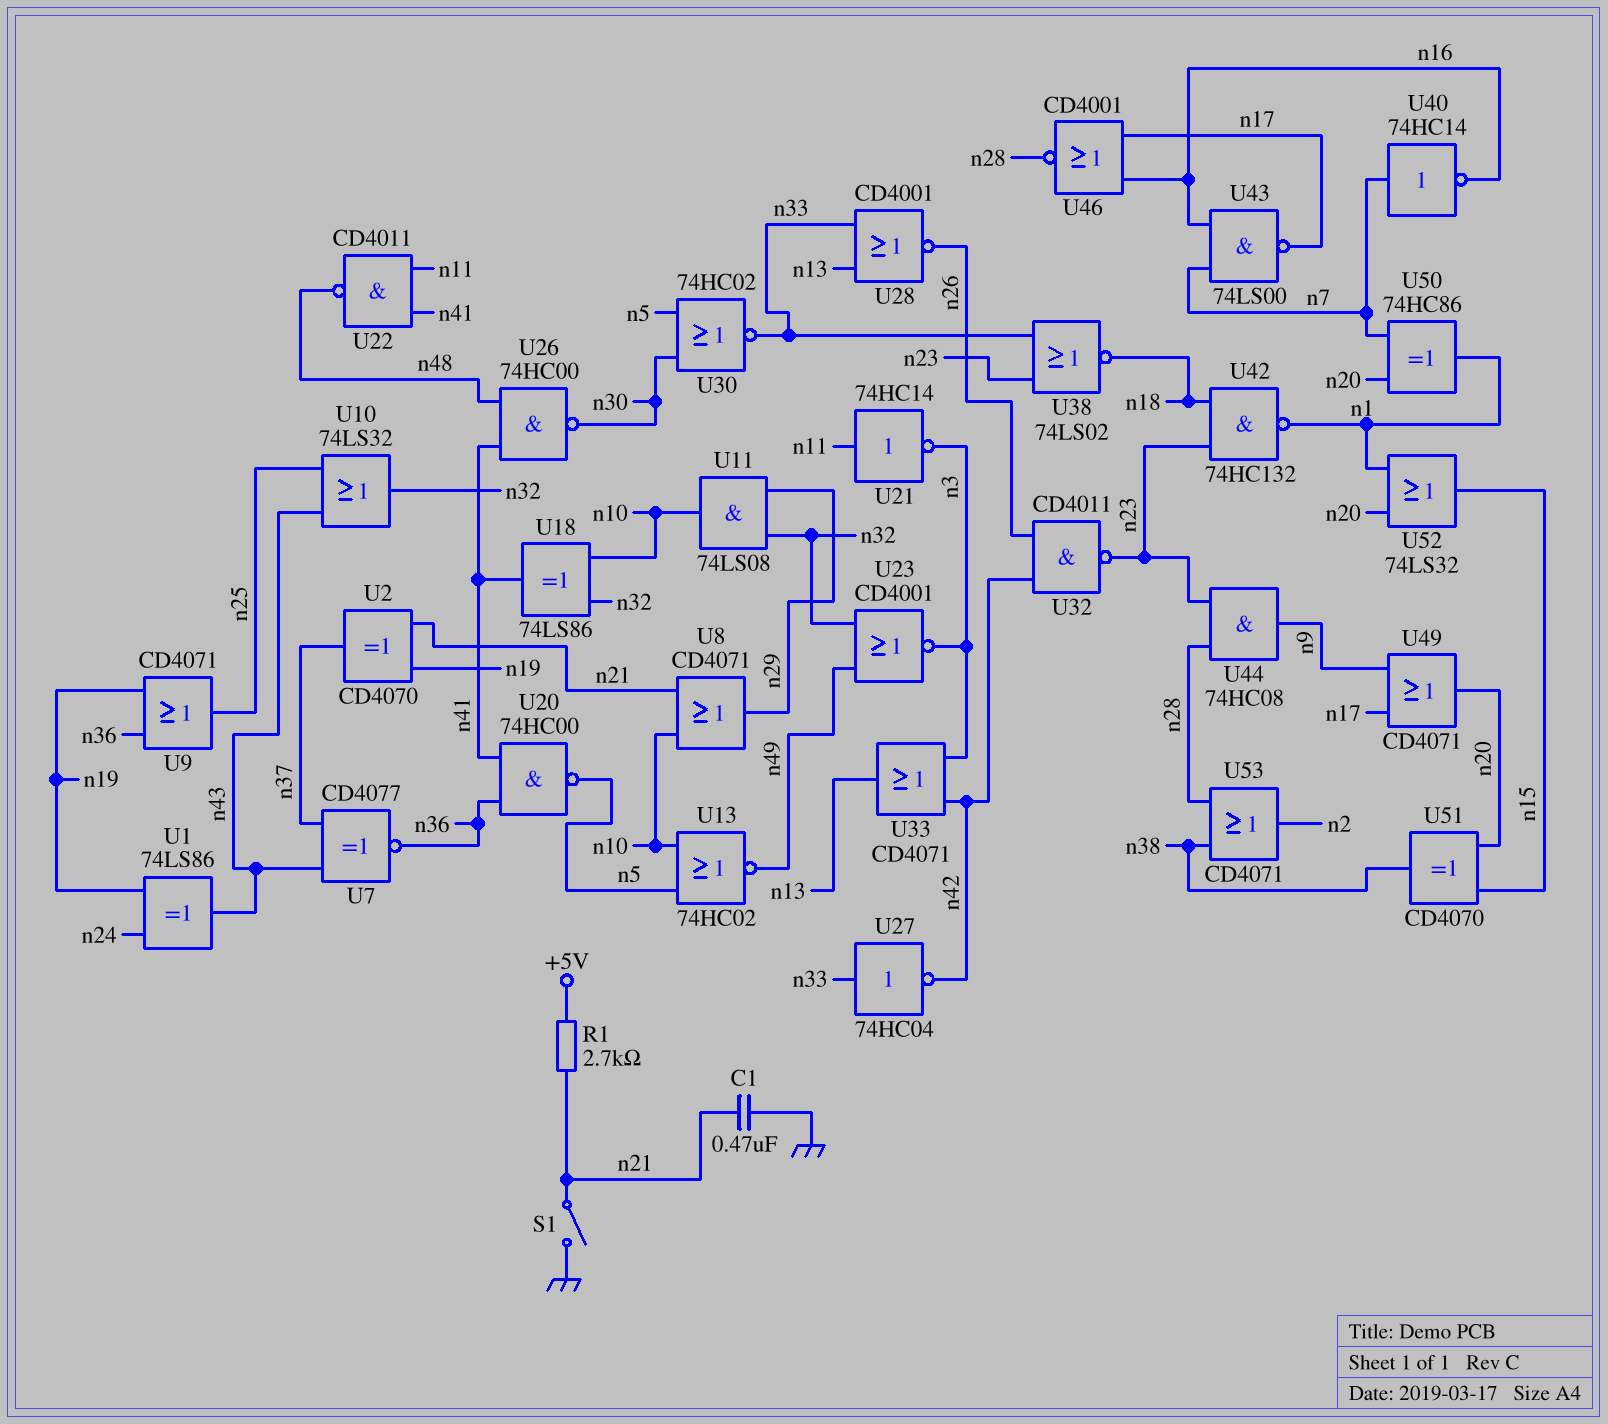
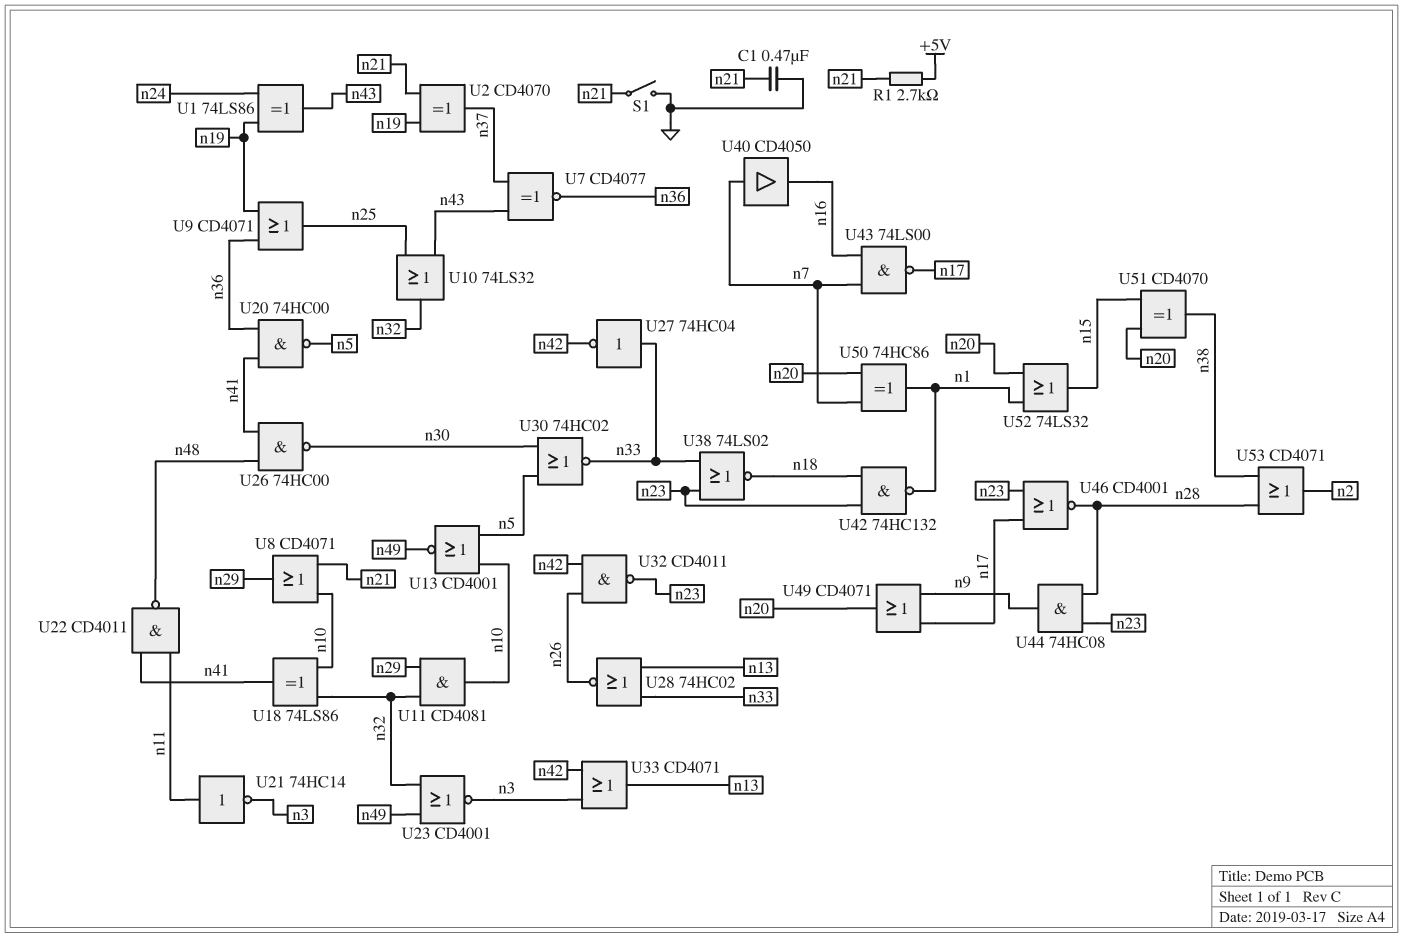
U11: AND 74LS08 (in n29, in n32, out n10) -> AND CD4081 (in n29, in n32, out n10)
U13: NOR 74HC02 (in n5, in n10, out n49) -> NOR CD4001 (in n5, in n10, out n49)
U28: NOR CD4001 (in n13, in n33, out n26) -> NOR 74HC02 (in n13, in n33, out n26)
U40: NOT 74HC14 (in n7, out n16) -> buffer CD4050 (in n7, out n16)
U46: NOR CD4001 (in n16, in n17, out n28) -> NOR CD4001 (in n17, in n23, out n28)

